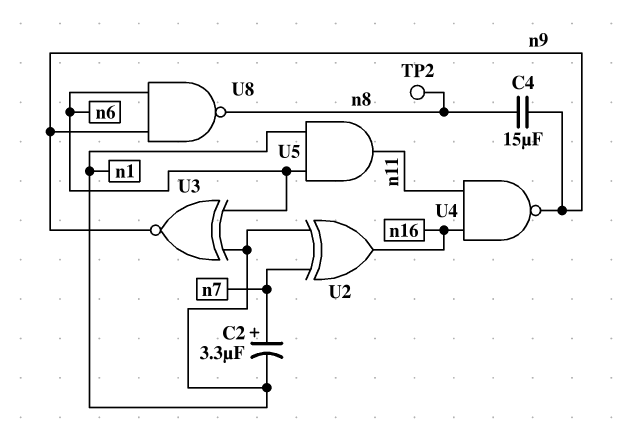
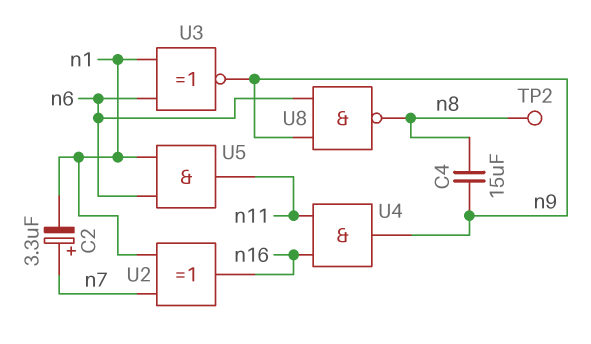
U4: NAND (in n11, in n16, out n9) -> AND (in n11, in n16, out n9)

